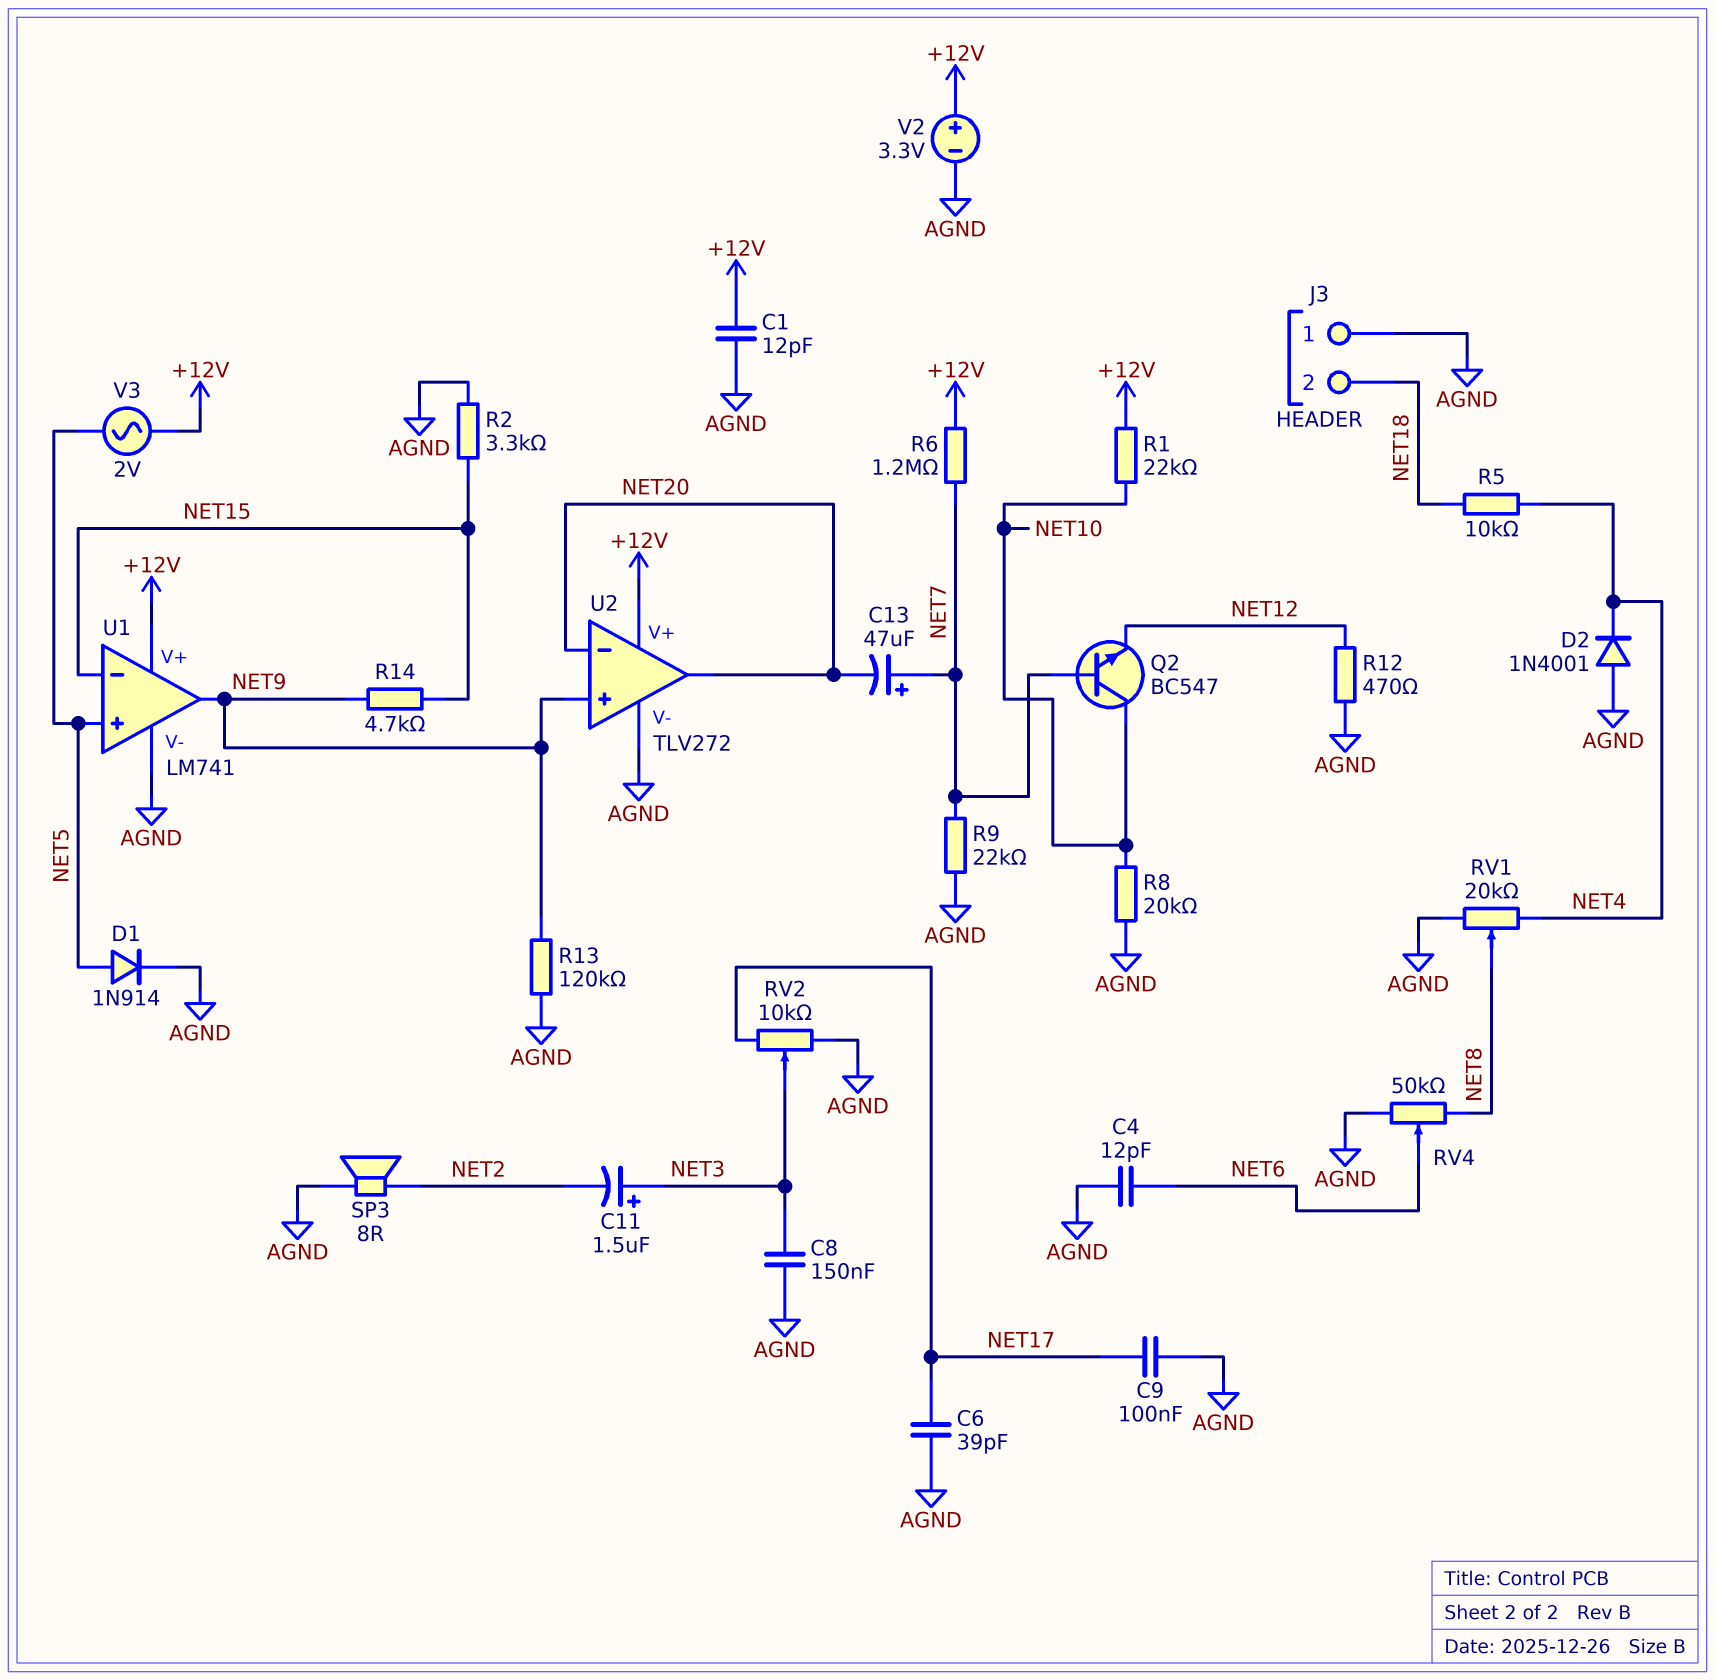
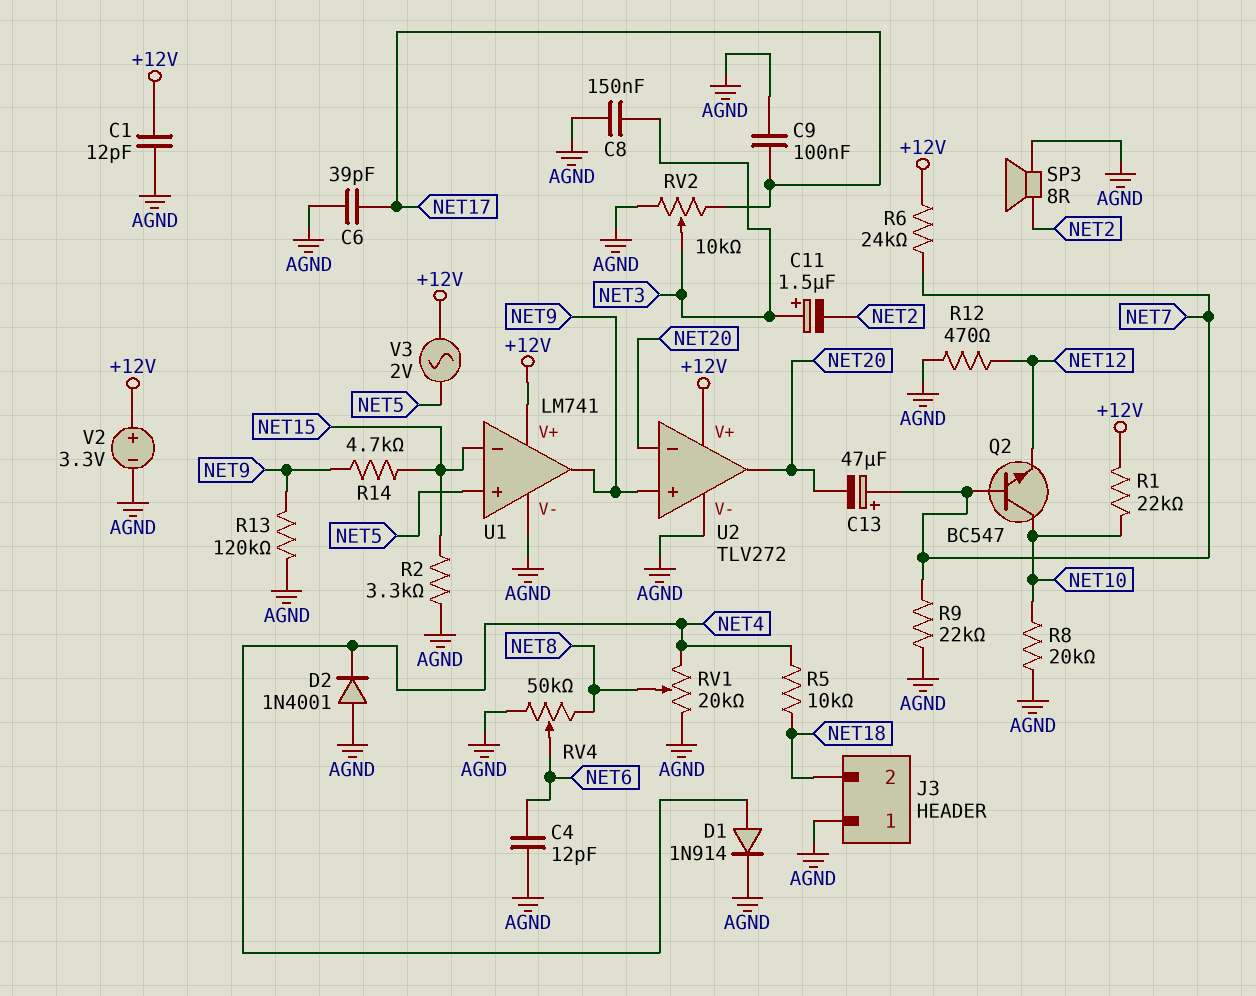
D1: diode 1N914 (A NET5, K AGND) -> diode 1N914 (A NET4, K AGND)
R6: 1.2M (+12V, NET7) -> 24k (+12V, NET7)

